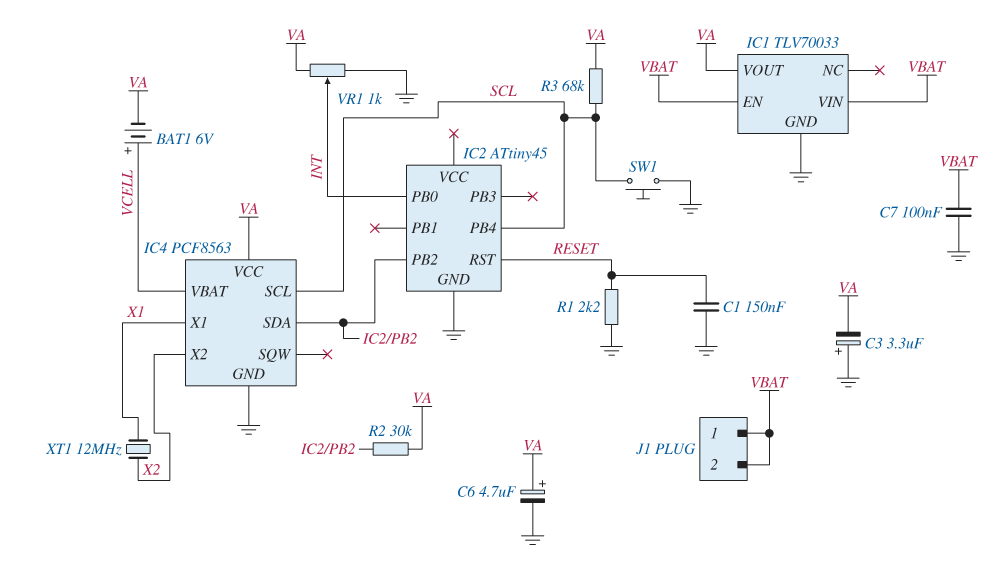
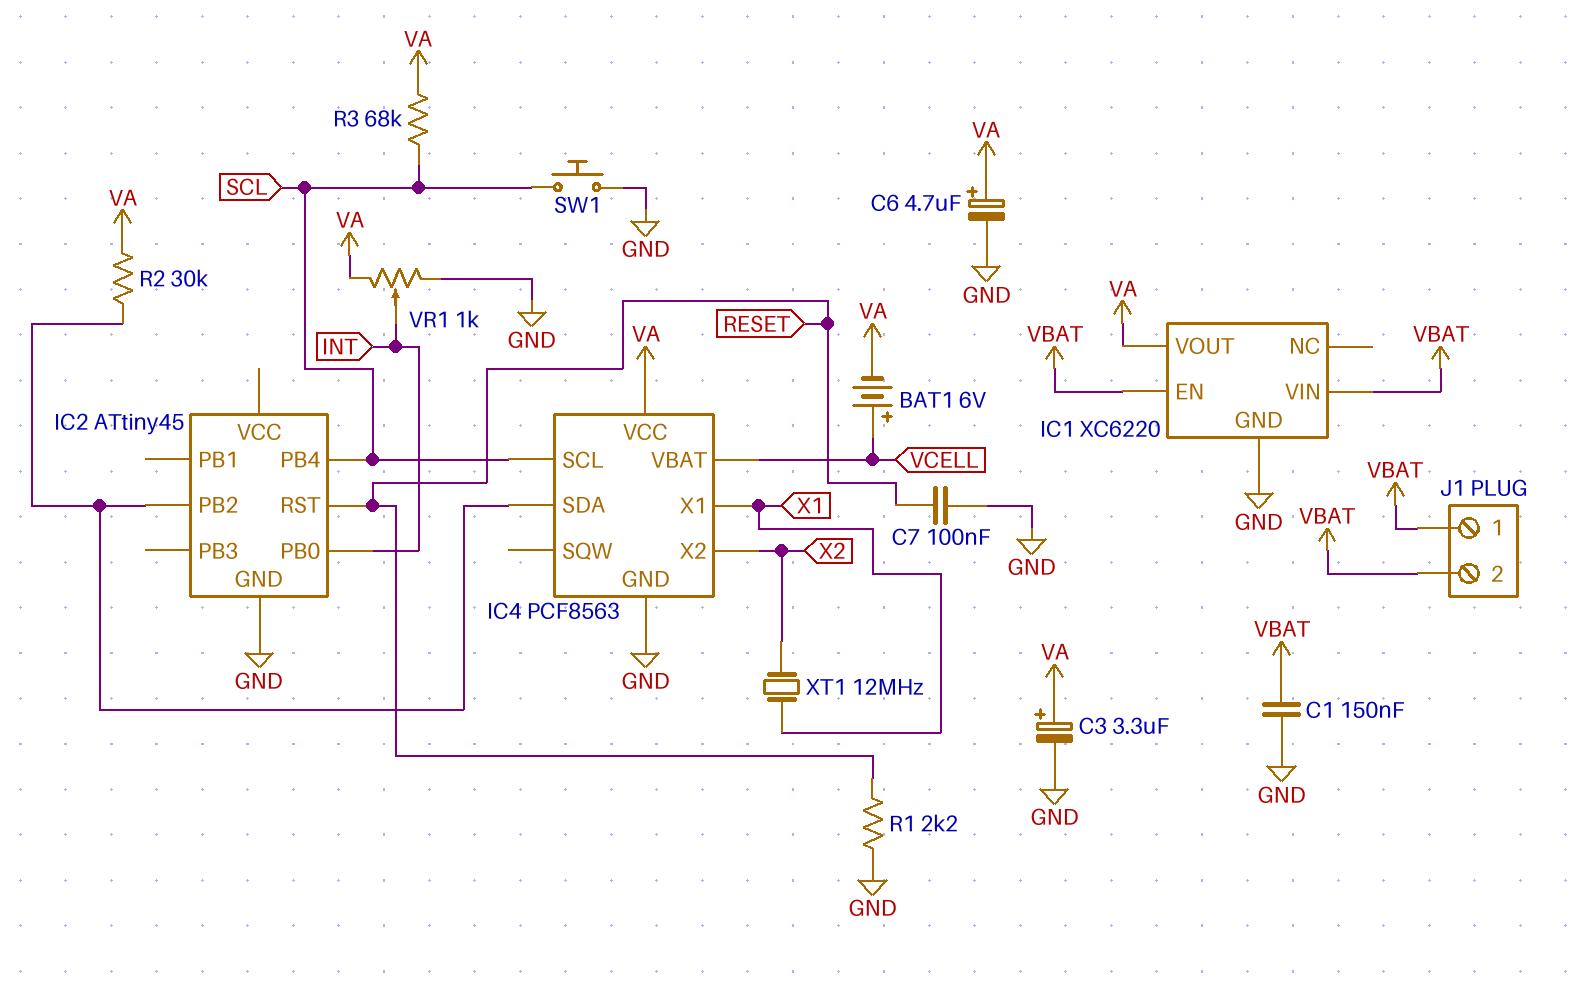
C1: 150nF (GND, RESET) -> 150nF (GND, VBAT)
C3: 3.3uF (plus GND, minus VA) -> 3.3uF (plus VA, minus GND)
C7: 100nF (GND, VBAT) -> 100nF (GND, RESET)
IC1: TLV70033 -> XC6220

